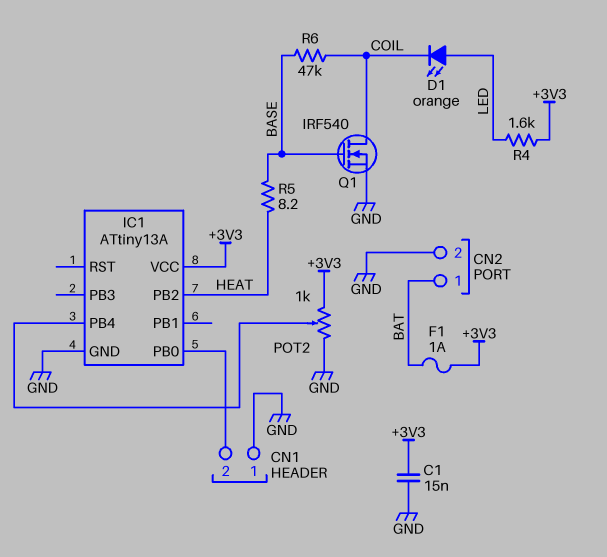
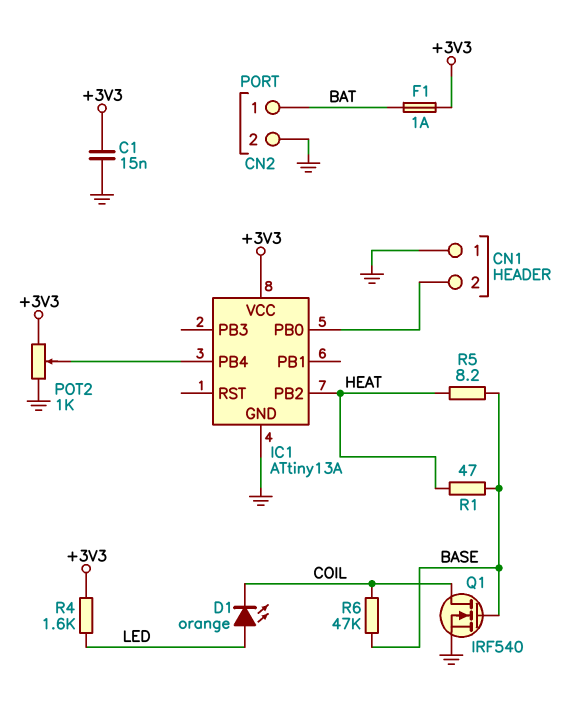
R1: none -> 47 (BASE, HEAT)

